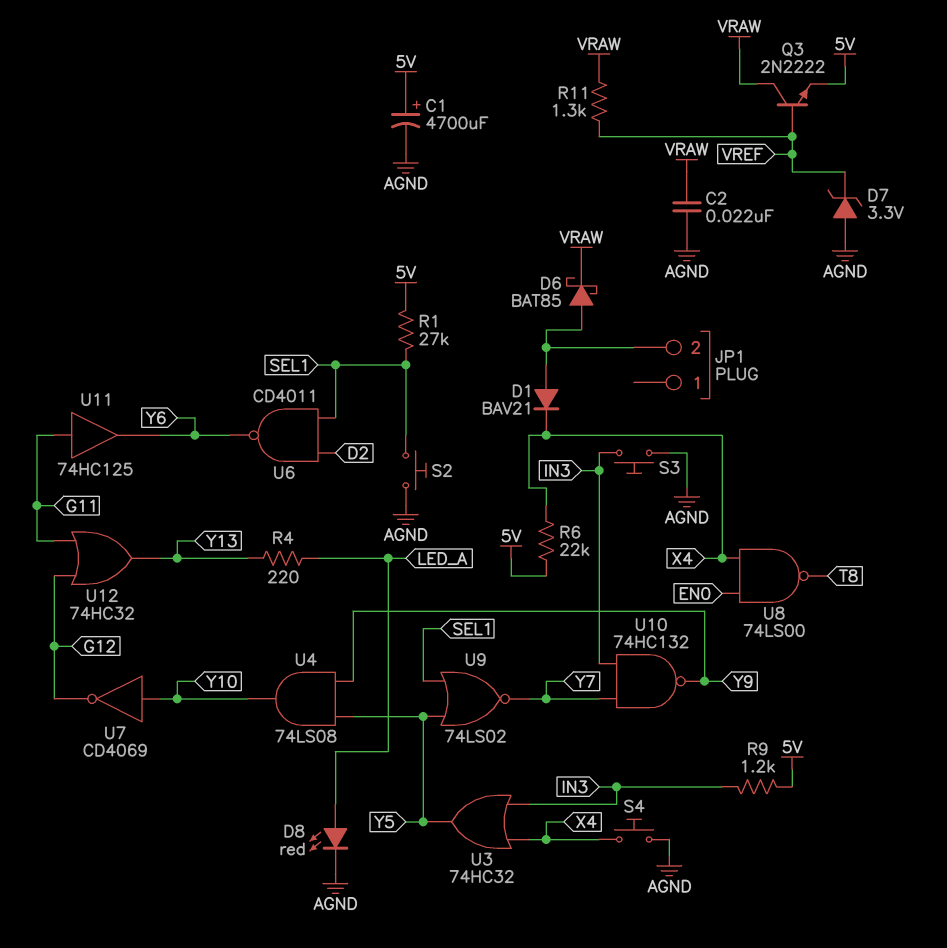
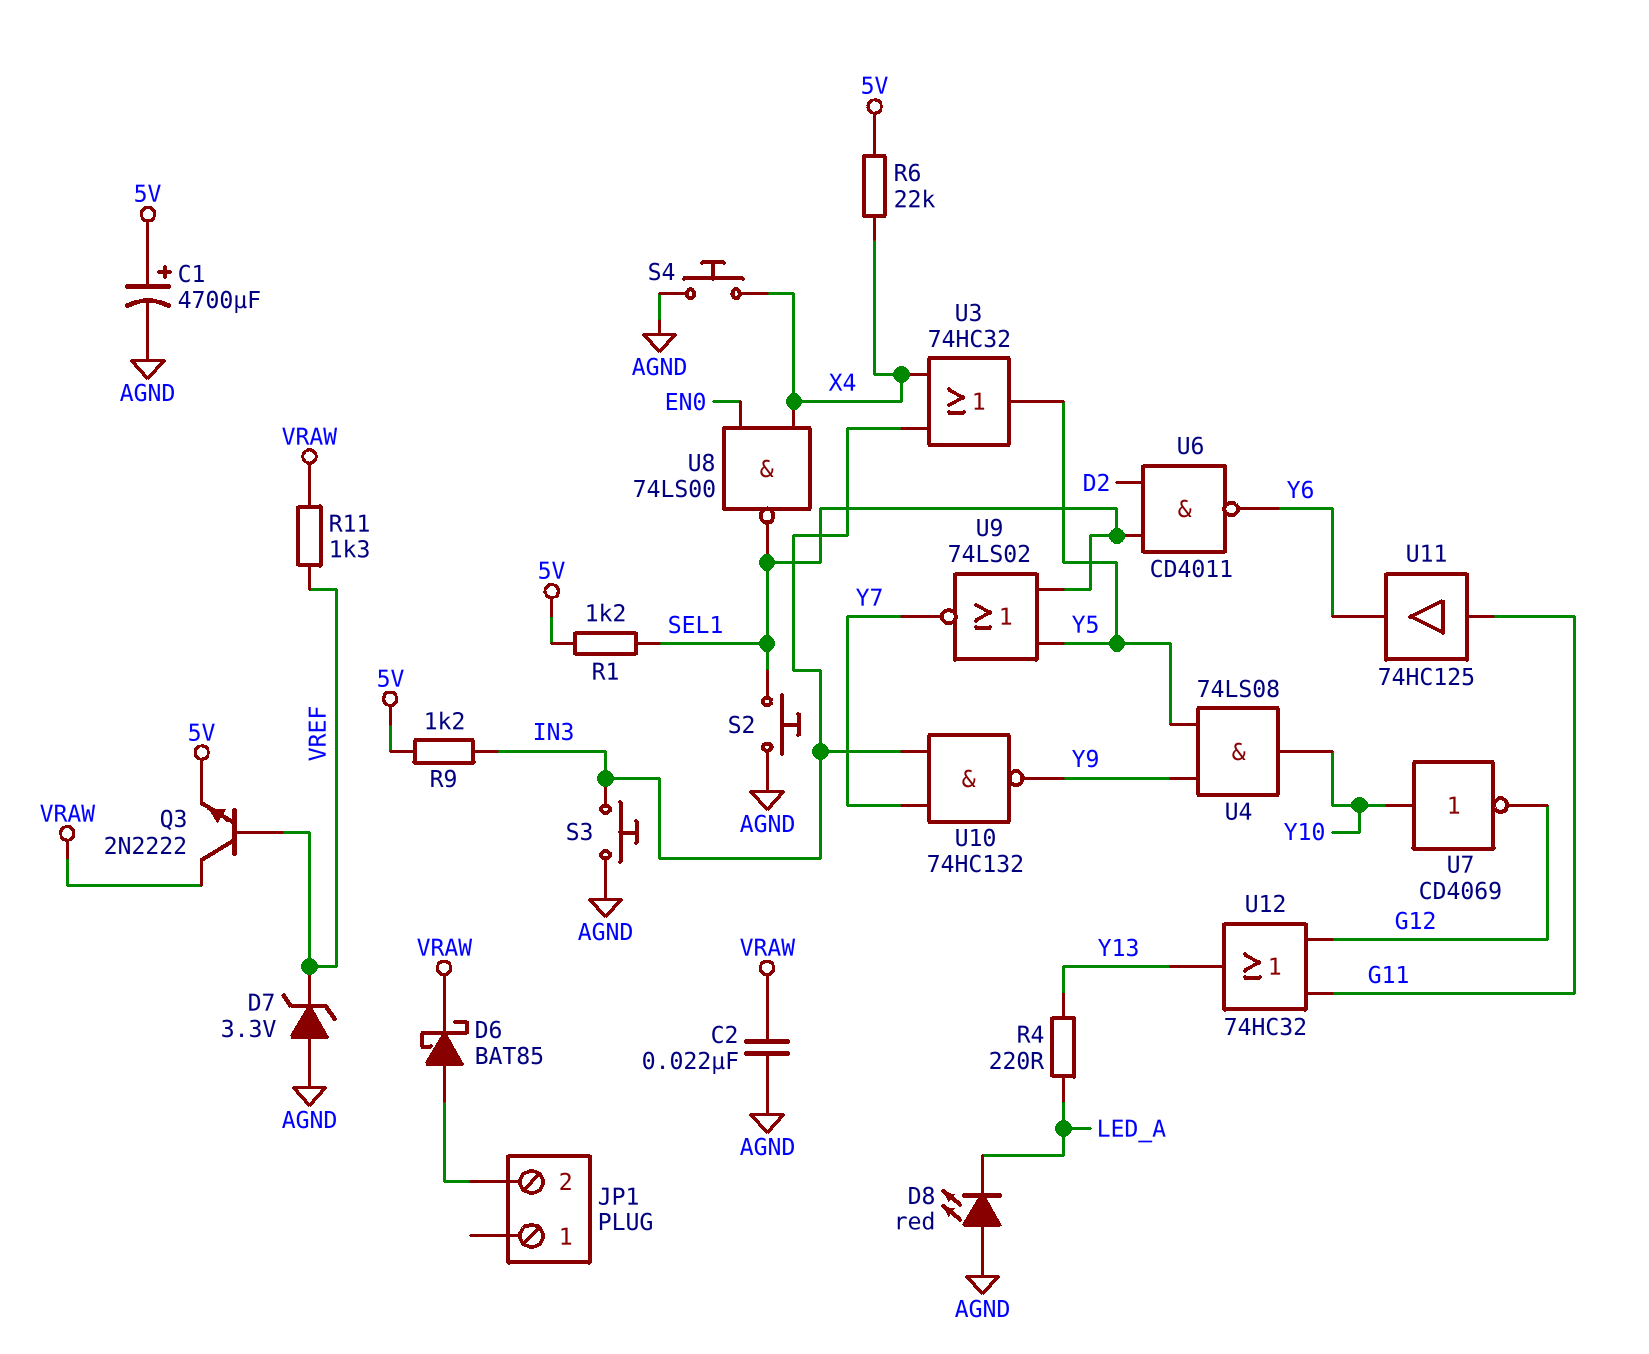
D1: diode BAV21 (A JP1/2, K X4) -> none
D8: LED red (A LED_A, K AGND) -> LED red (A AGND, K LED_A)
R1: 27k (5V, SEL1) -> 1.2k (5V, SEL1)
U8: NAND 74LS00 (in EN0, in X4, out T8) -> NAND 74LS00 (in EN0, in X4, out SEL1)

